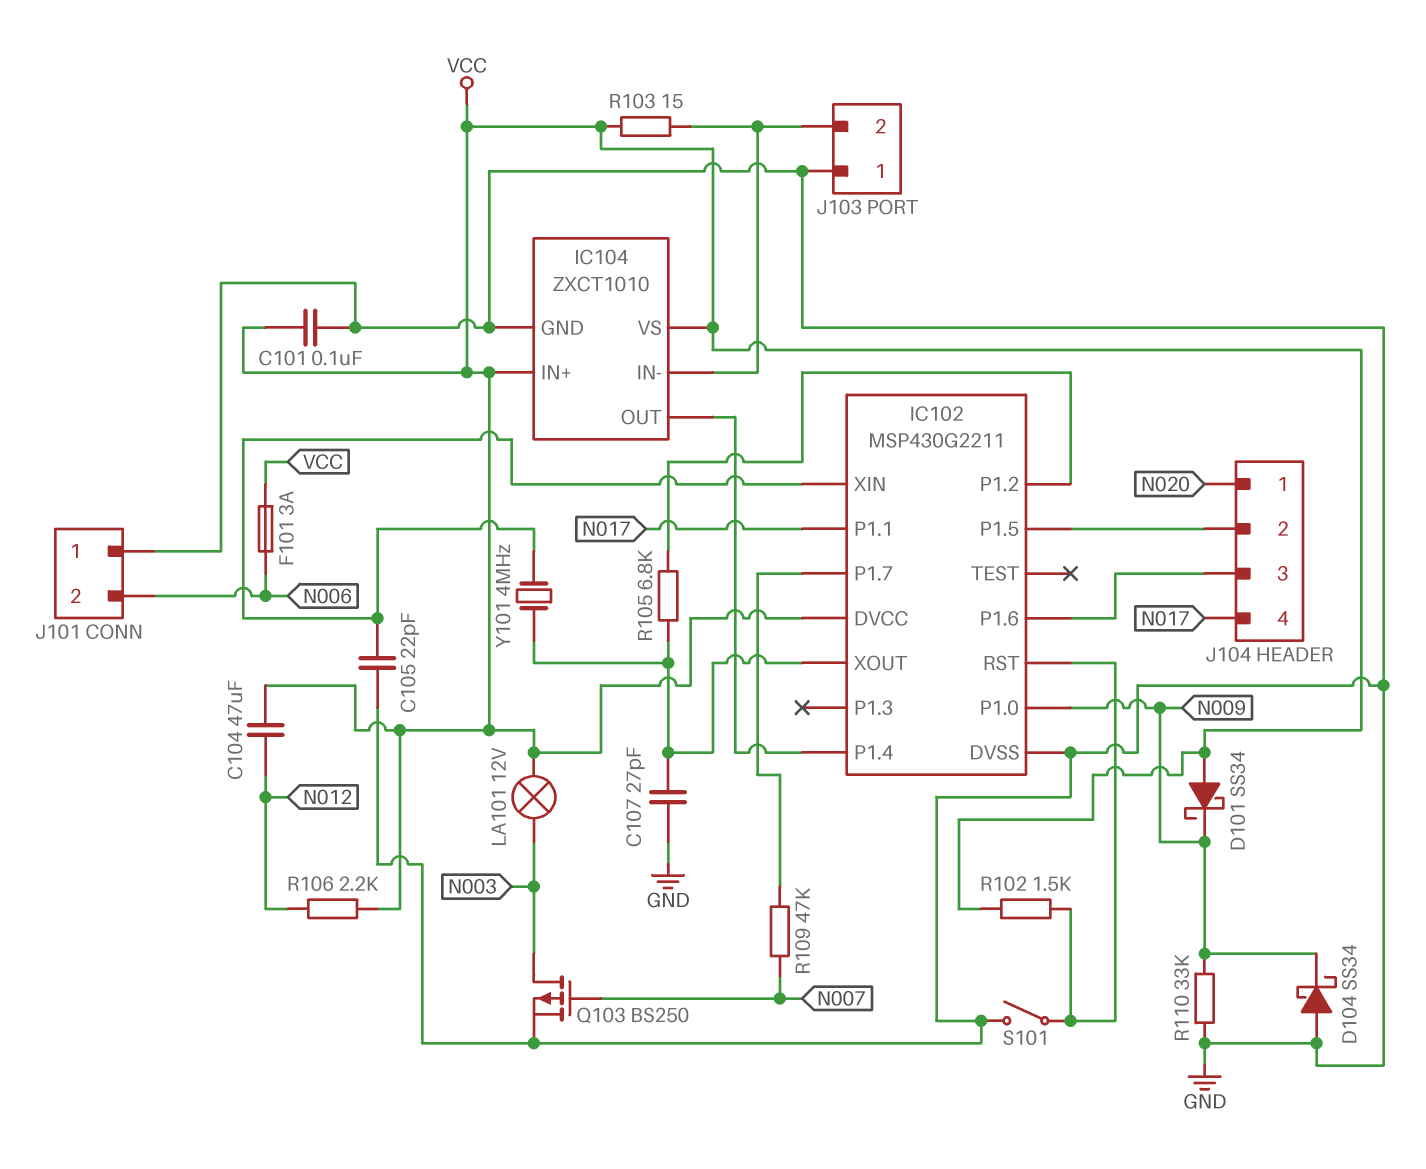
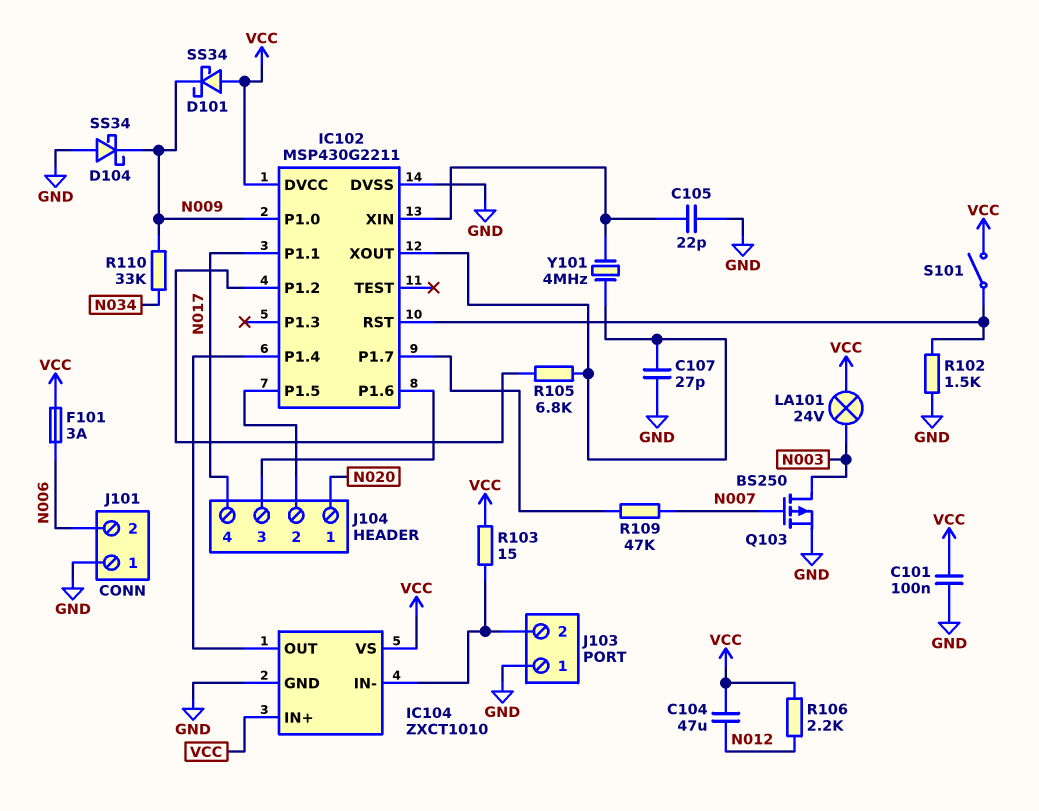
LA101: lamp 12V (N003, VCC) -> lamp 24V (N003, VCC)
R102: 1.5k (IC102/RST, VCC) -> 1.5k (GND, IC102/RST)
R110: 33k (GND, N009) -> 33k (N009, N034)
S101: switch (GND, IC102/RST) -> switch (IC102/RST, VCC)

